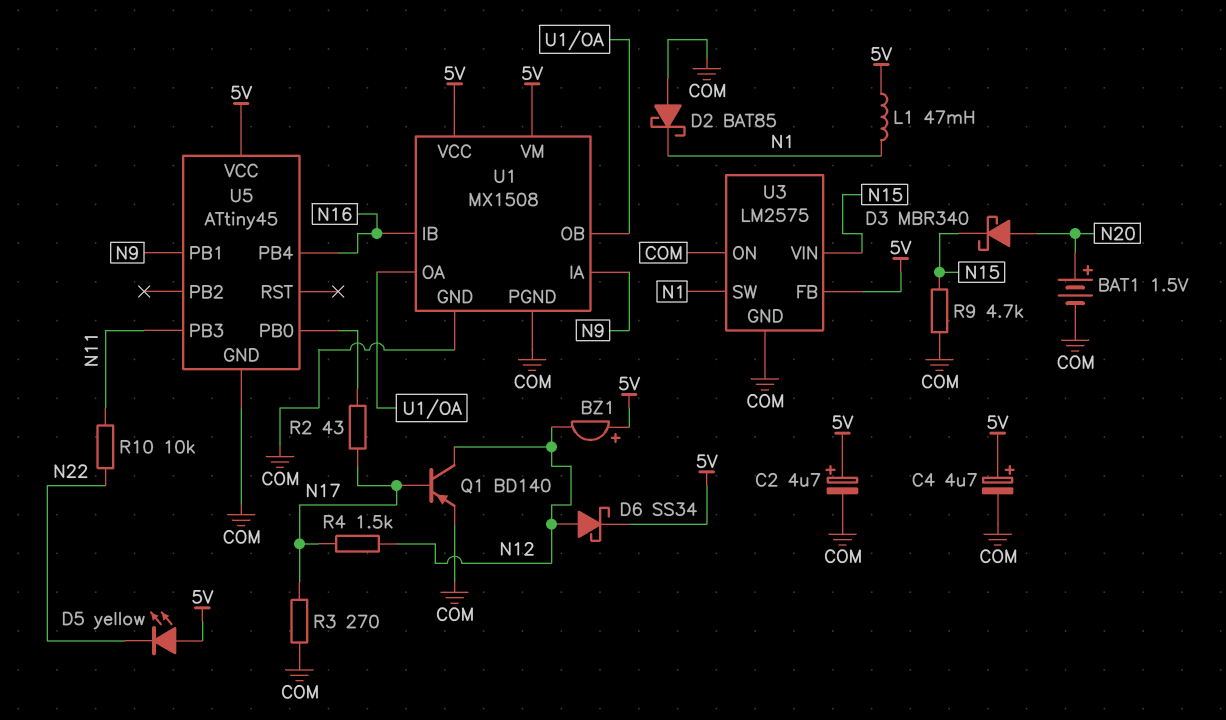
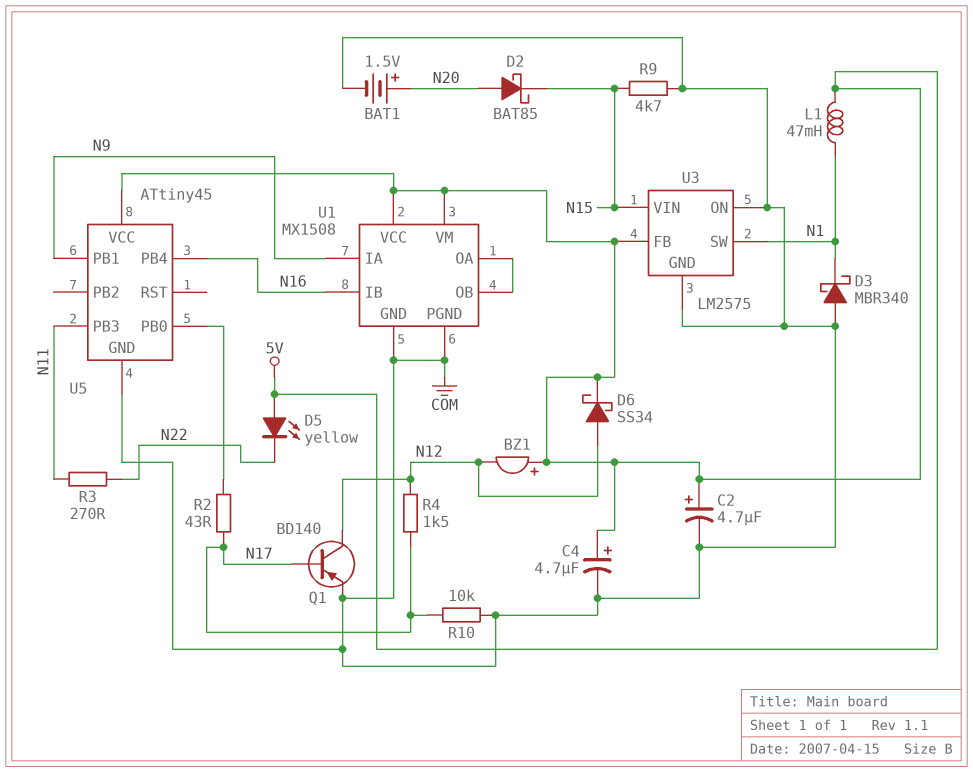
D2: schottky BAT85 (A COM, K N1) -> schottky BAT85 (A N20, K N15)
D3: schottky MBR340 (A N20, K N15) -> schottky MBR340 (A COM, K N1)
R3: 270 (COM, N17) -> 270 (N11, N22)
R10: 10k (N11, N22) -> 10k (COM, N17)

